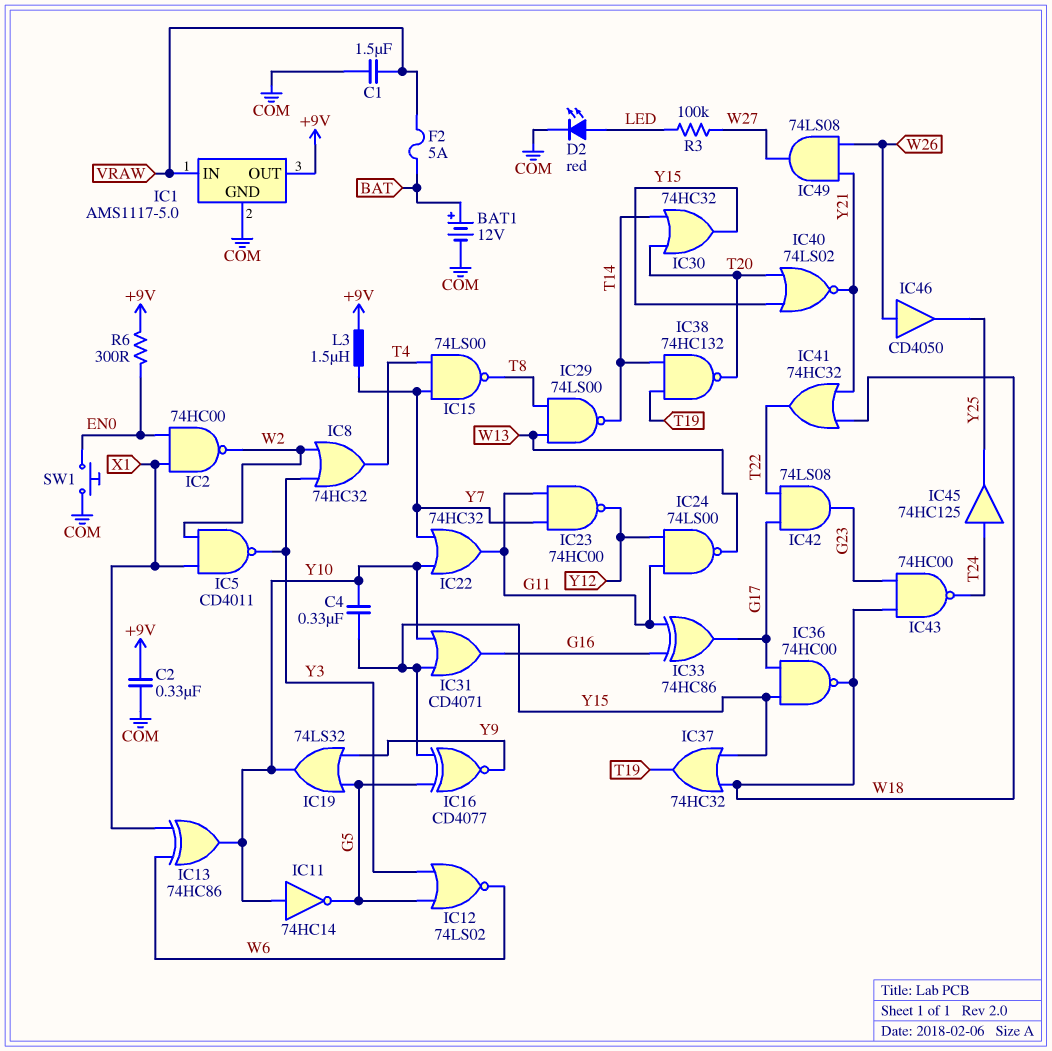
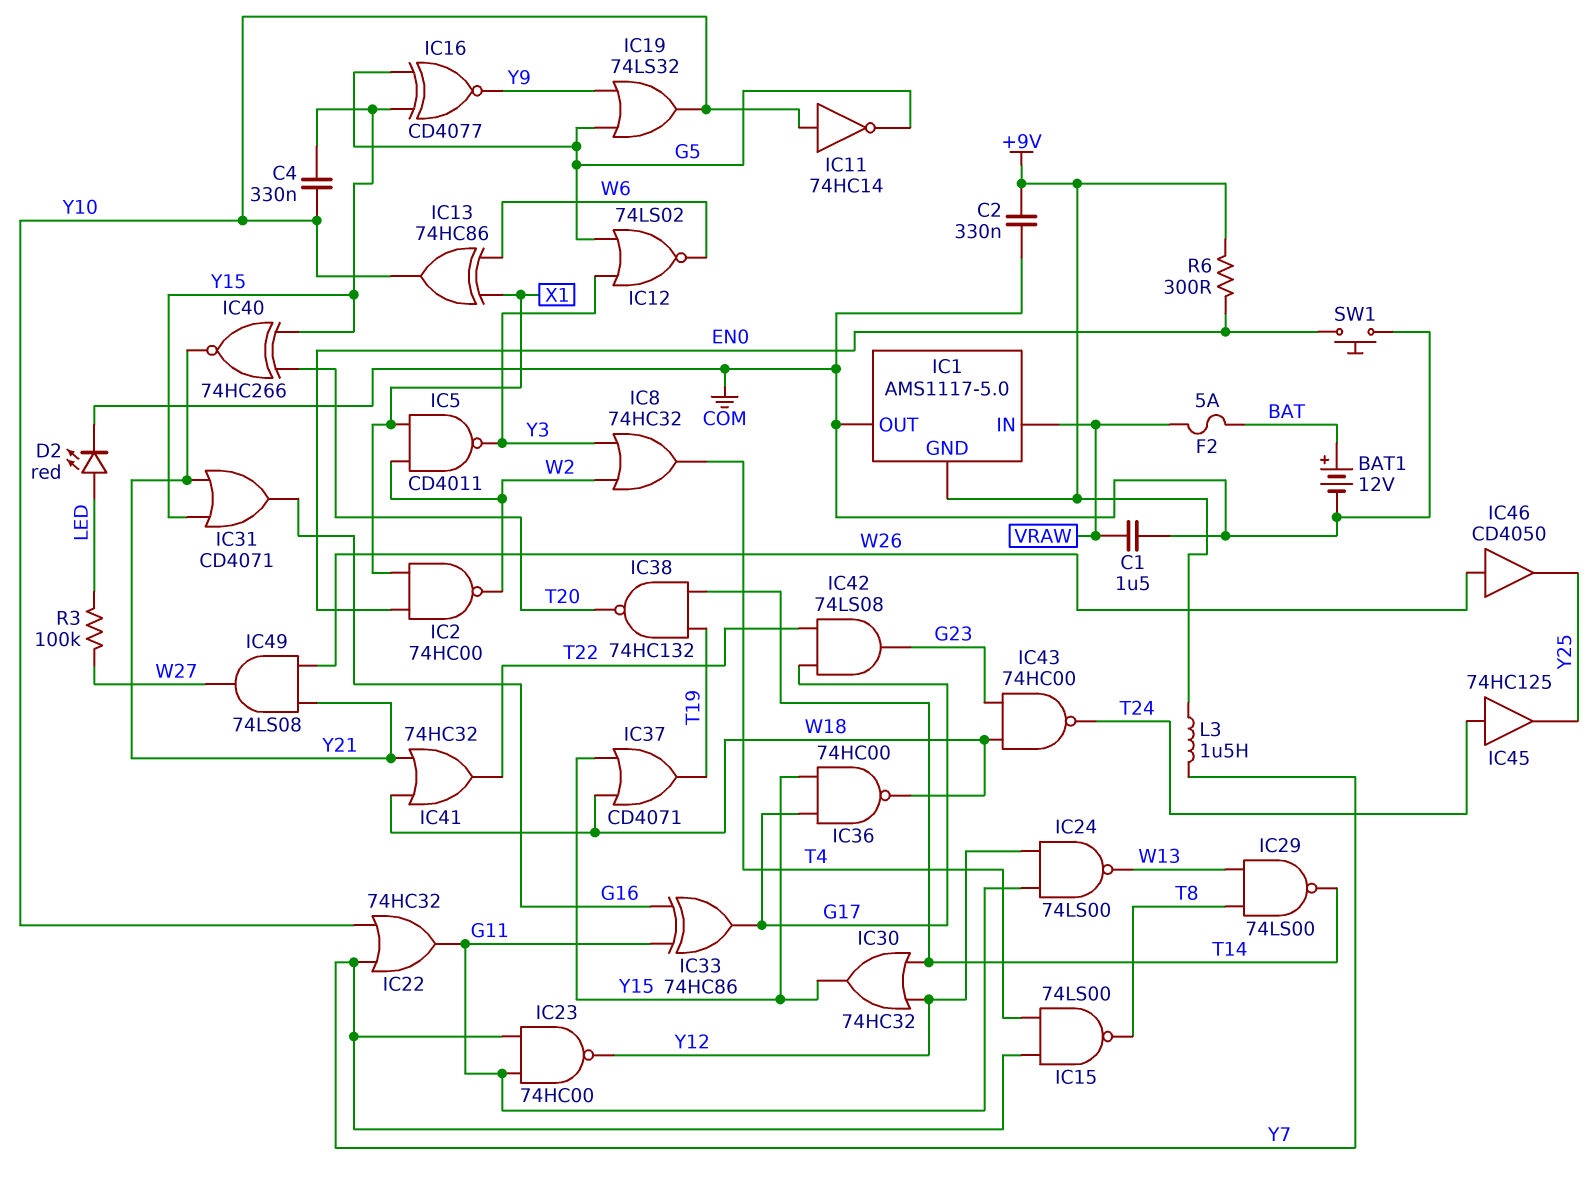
IC1 pin GND: COM -> +9V
IC1 pin OUT: +9V -> COM
IC30: OR 74HC32 (in T14, in T20, out Y15) -> OR 74HC32 (in T14, in Y12, out Y15)
IC31: OR CD4071 (in Y10, in Y15, out G16) -> OR CD4071 (in Y15, in Y21, out G16)
IC37: OR 74HC32 (in W18, in Y15, out T19) -> OR CD4071 (in W18, in Y15, out T19)
IC40: NOR 74LS02 (in T20, in Y15, out Y21) -> XNOR 74HC266 (in T20, in Y15, out Y21)

